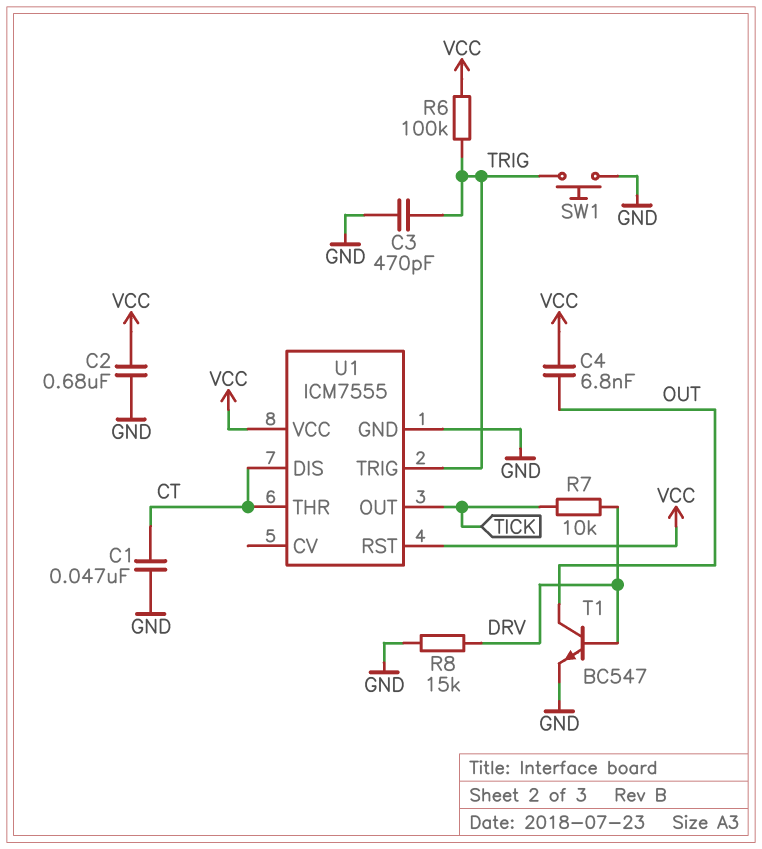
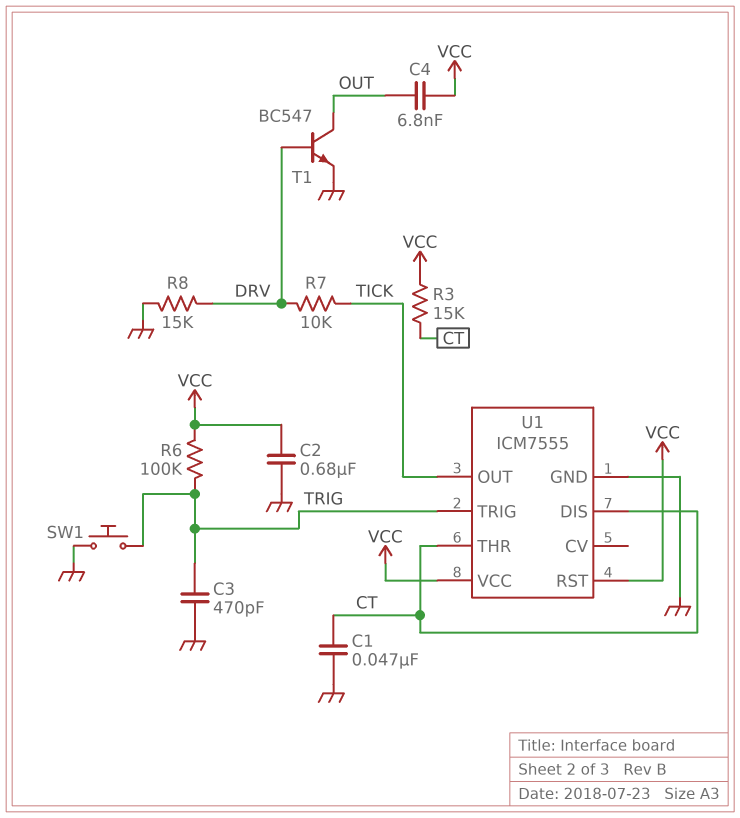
R3: none -> 15k (CT, VCC)

